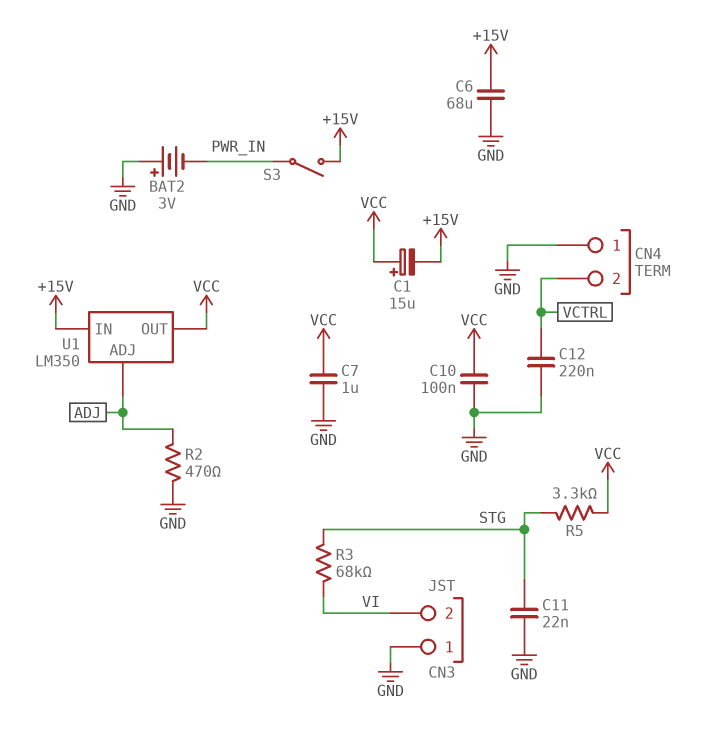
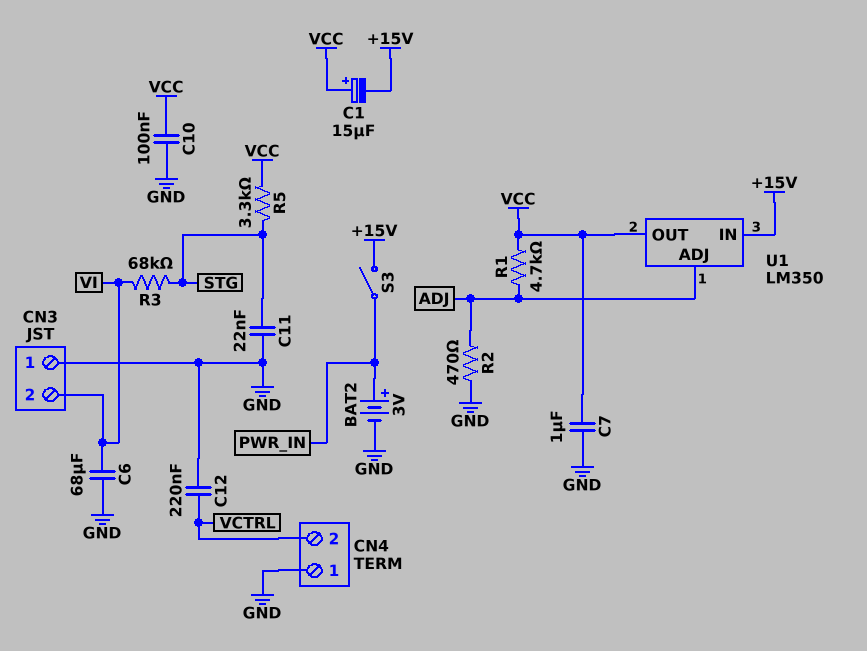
BAT2: 3V (plus GND, minus PWR_IN) -> 3V (plus PWR_IN, minus GND)
C6: 68uF (+15V, GND) -> 68uF (GND, VI)
R1: none -> 4.7k (ADJ, VCC)

